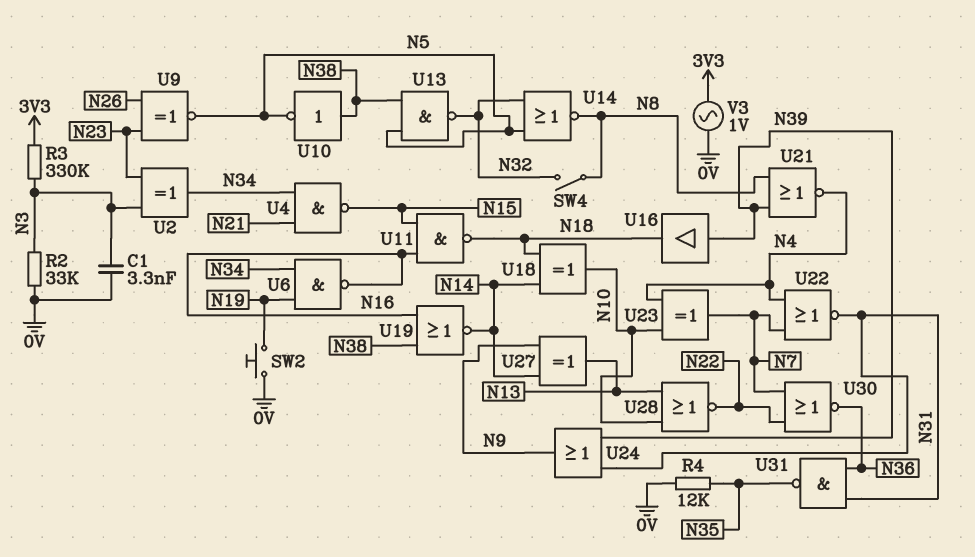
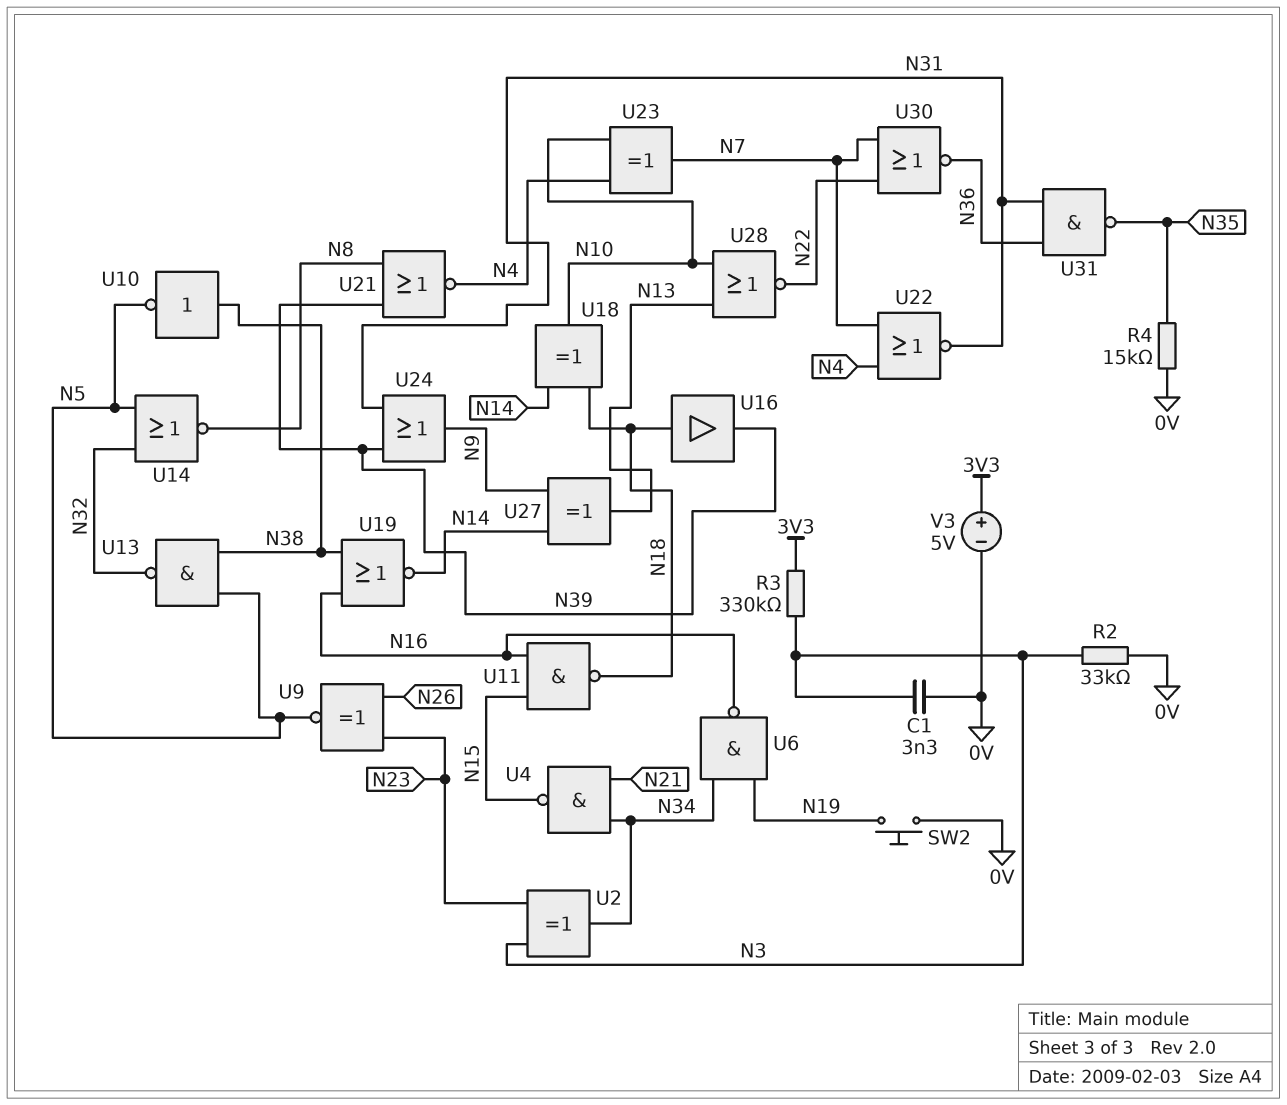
R4: 12k (0V, N35) -> 15k (0V, N35)
SW4: switch (N8, N32) -> none
U16: buffer (in N39, out N18) -> buffer (in N18, out N39)
V3: AC 1V (0V, 3V3) -> 5V (plus 3V3, minus 0V)

